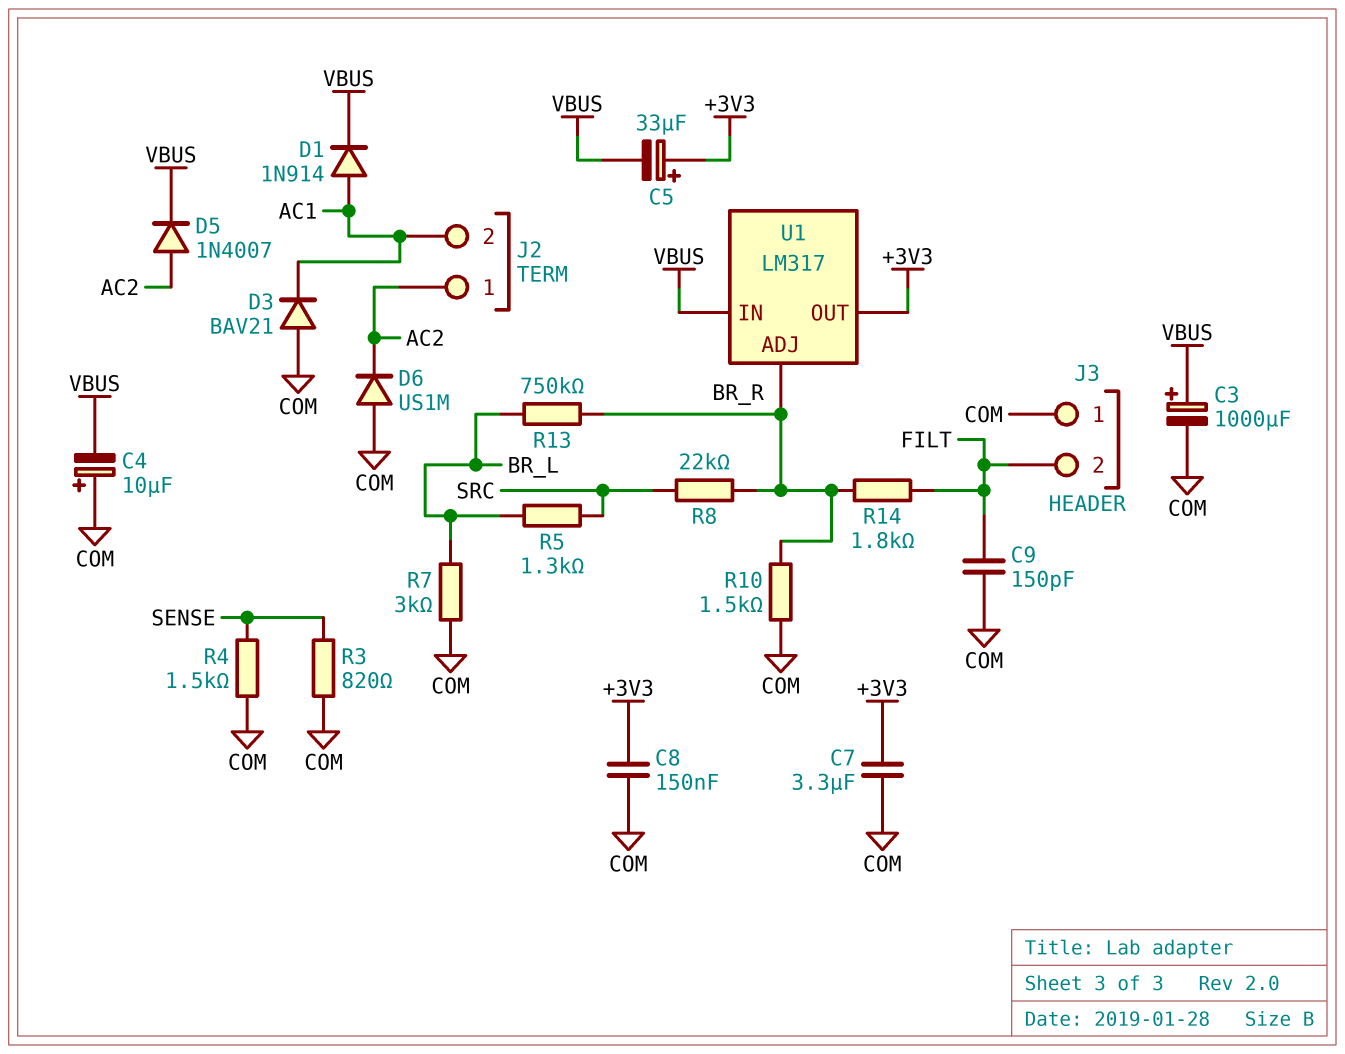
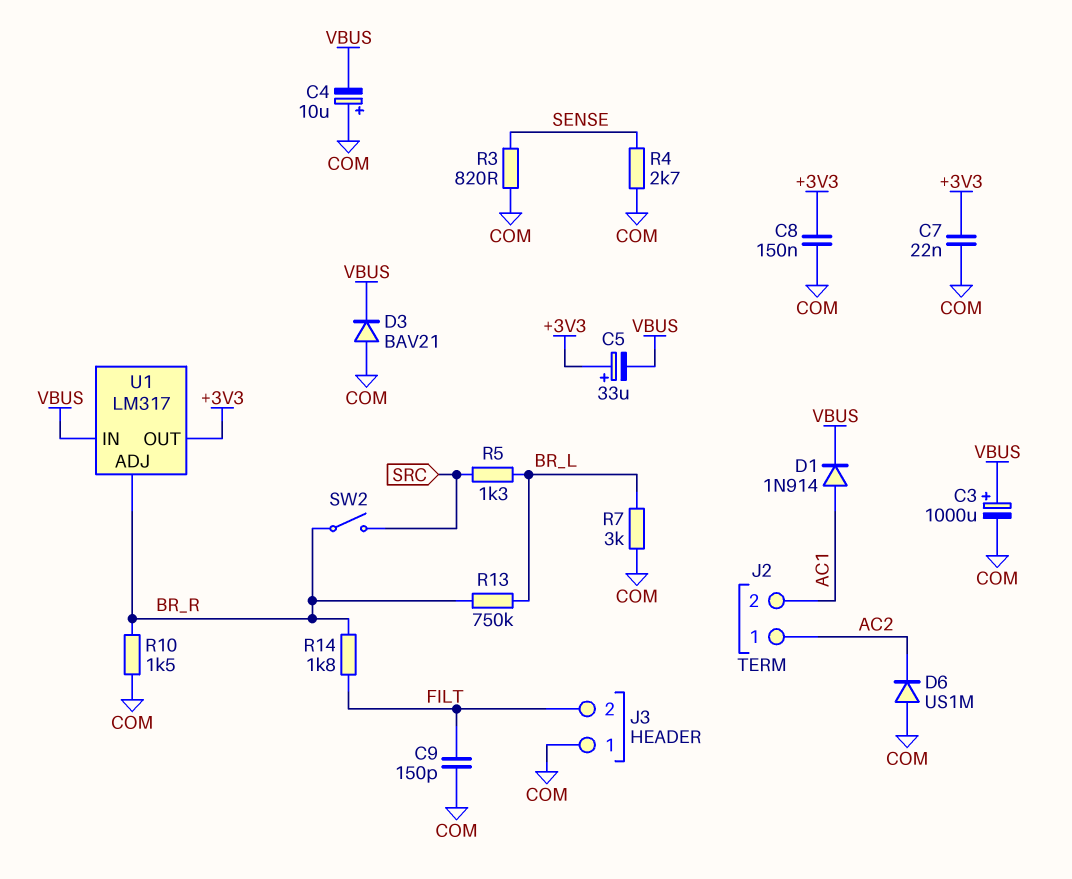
C7: 3.3uF (+3V3, COM) -> 22nF (+3V3, COM)
D3: diode BAV21 (A COM, K AC1) -> diode BAV21 (A COM, K VBUS)
D5: diode 1N4007 (A AC2, K VBUS) -> none
R4: 1.5k (COM, SENSE) -> 2.7k (COM, SENSE)
R8: 22k (BR_R, SRC) -> none
SW2: none -> switch (BR_R, SRC)

